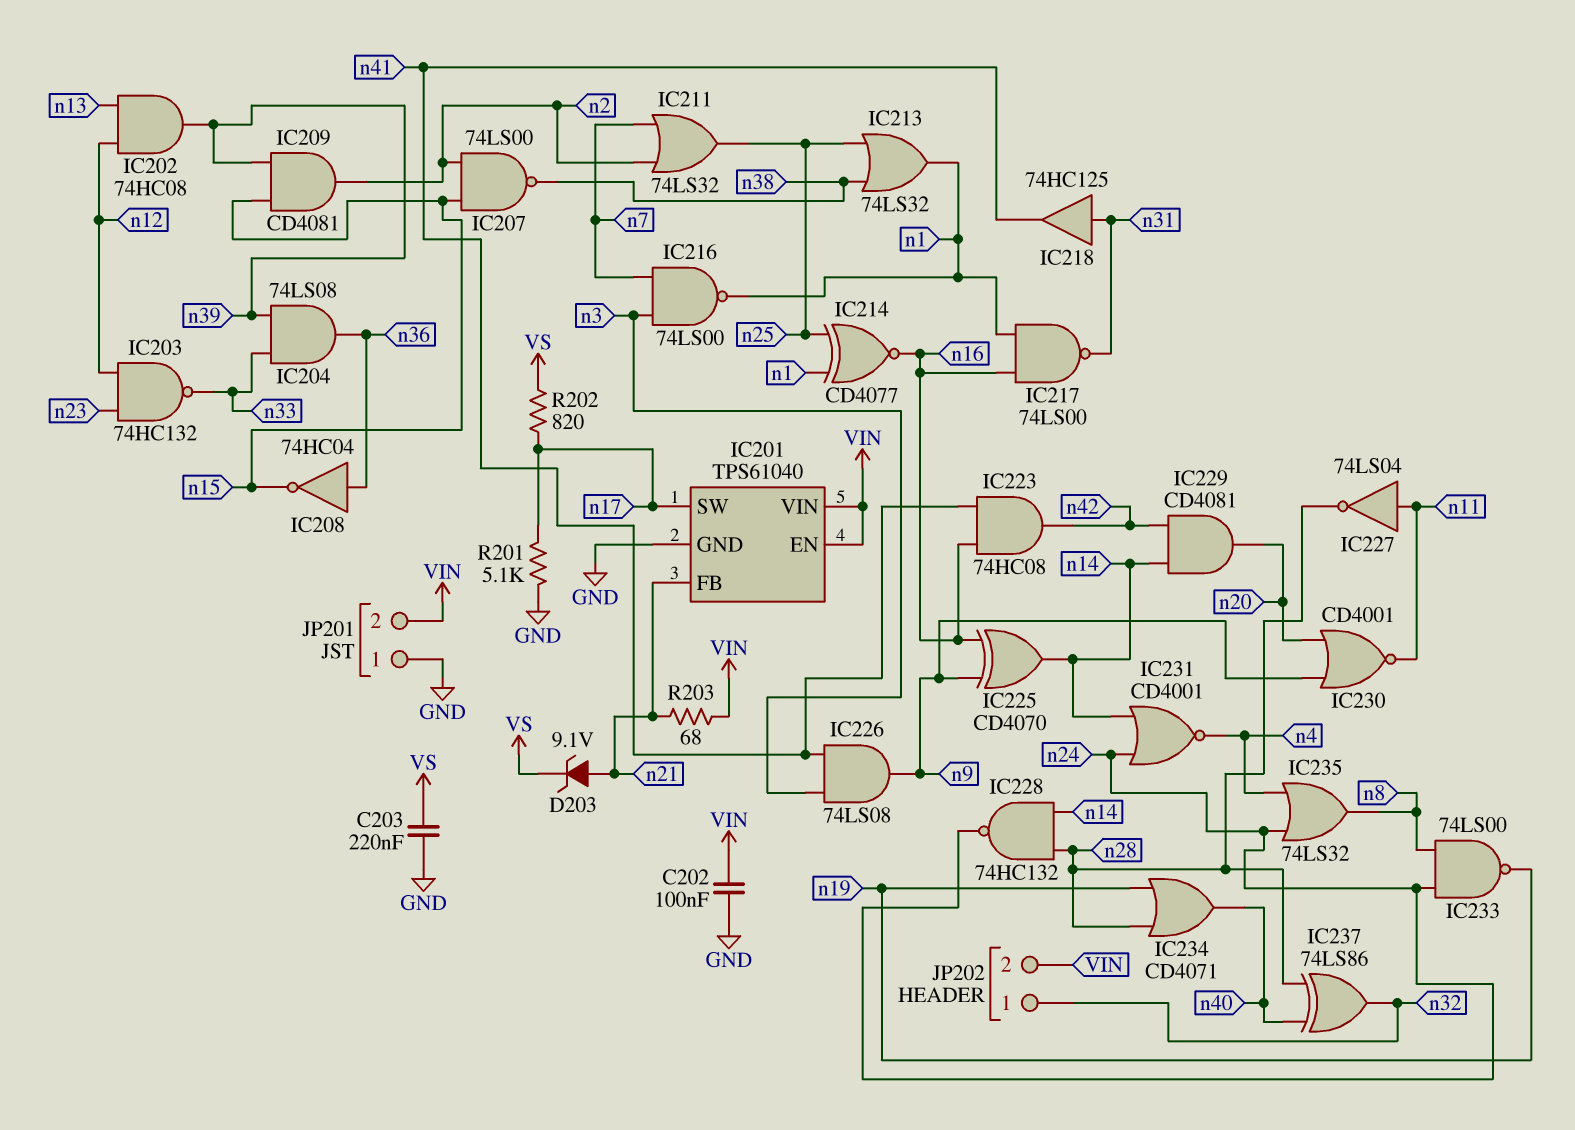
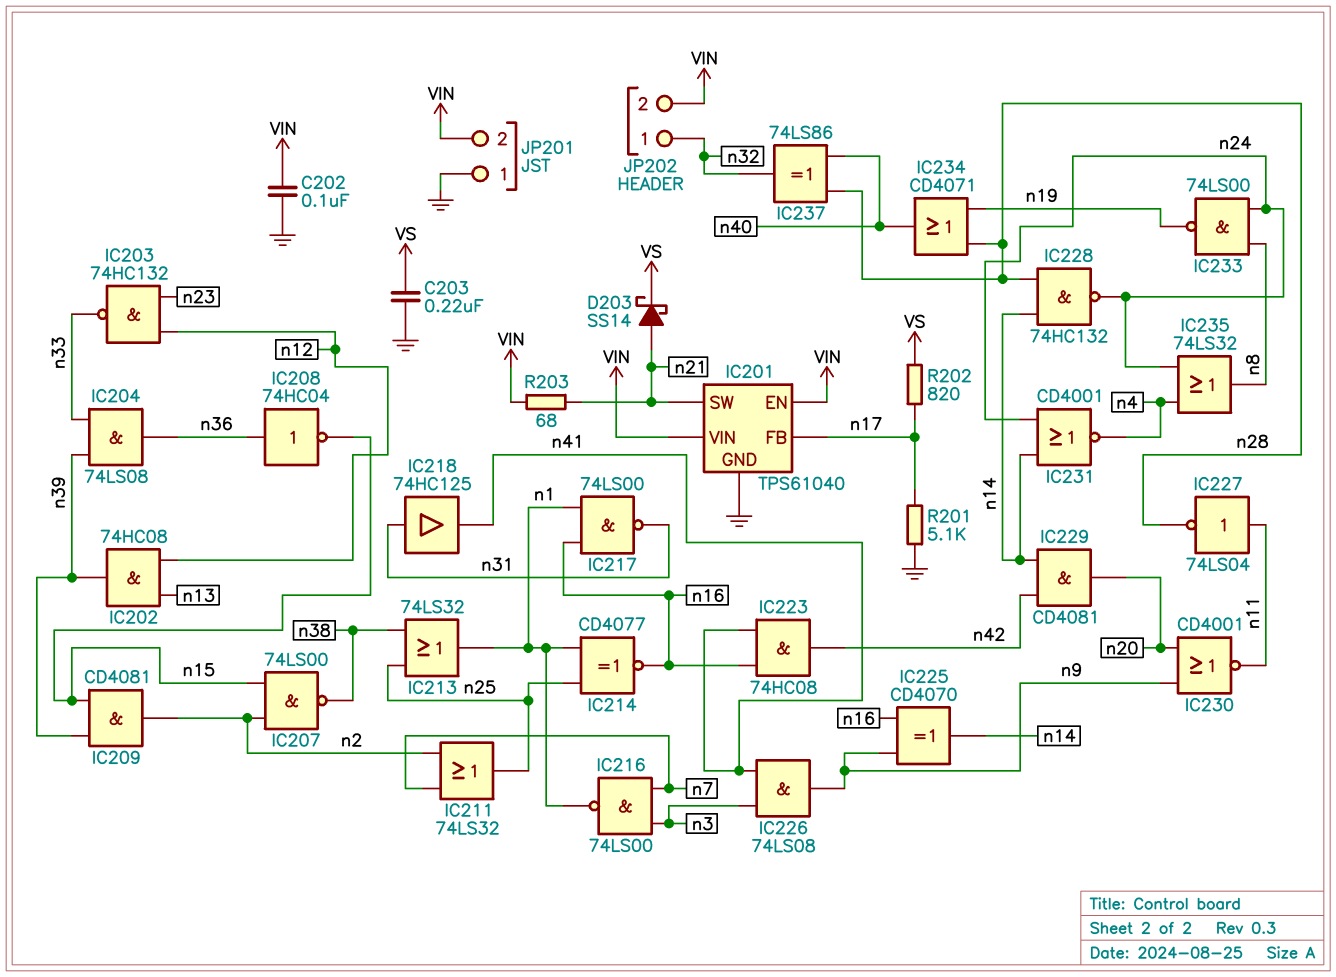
D203: zener 9.1V (A n21, K VS) -> schottky SS14 (A n21, K VS)
IC201 pin FB: n21 -> n17
IC201 pin SW: n17 -> n21

